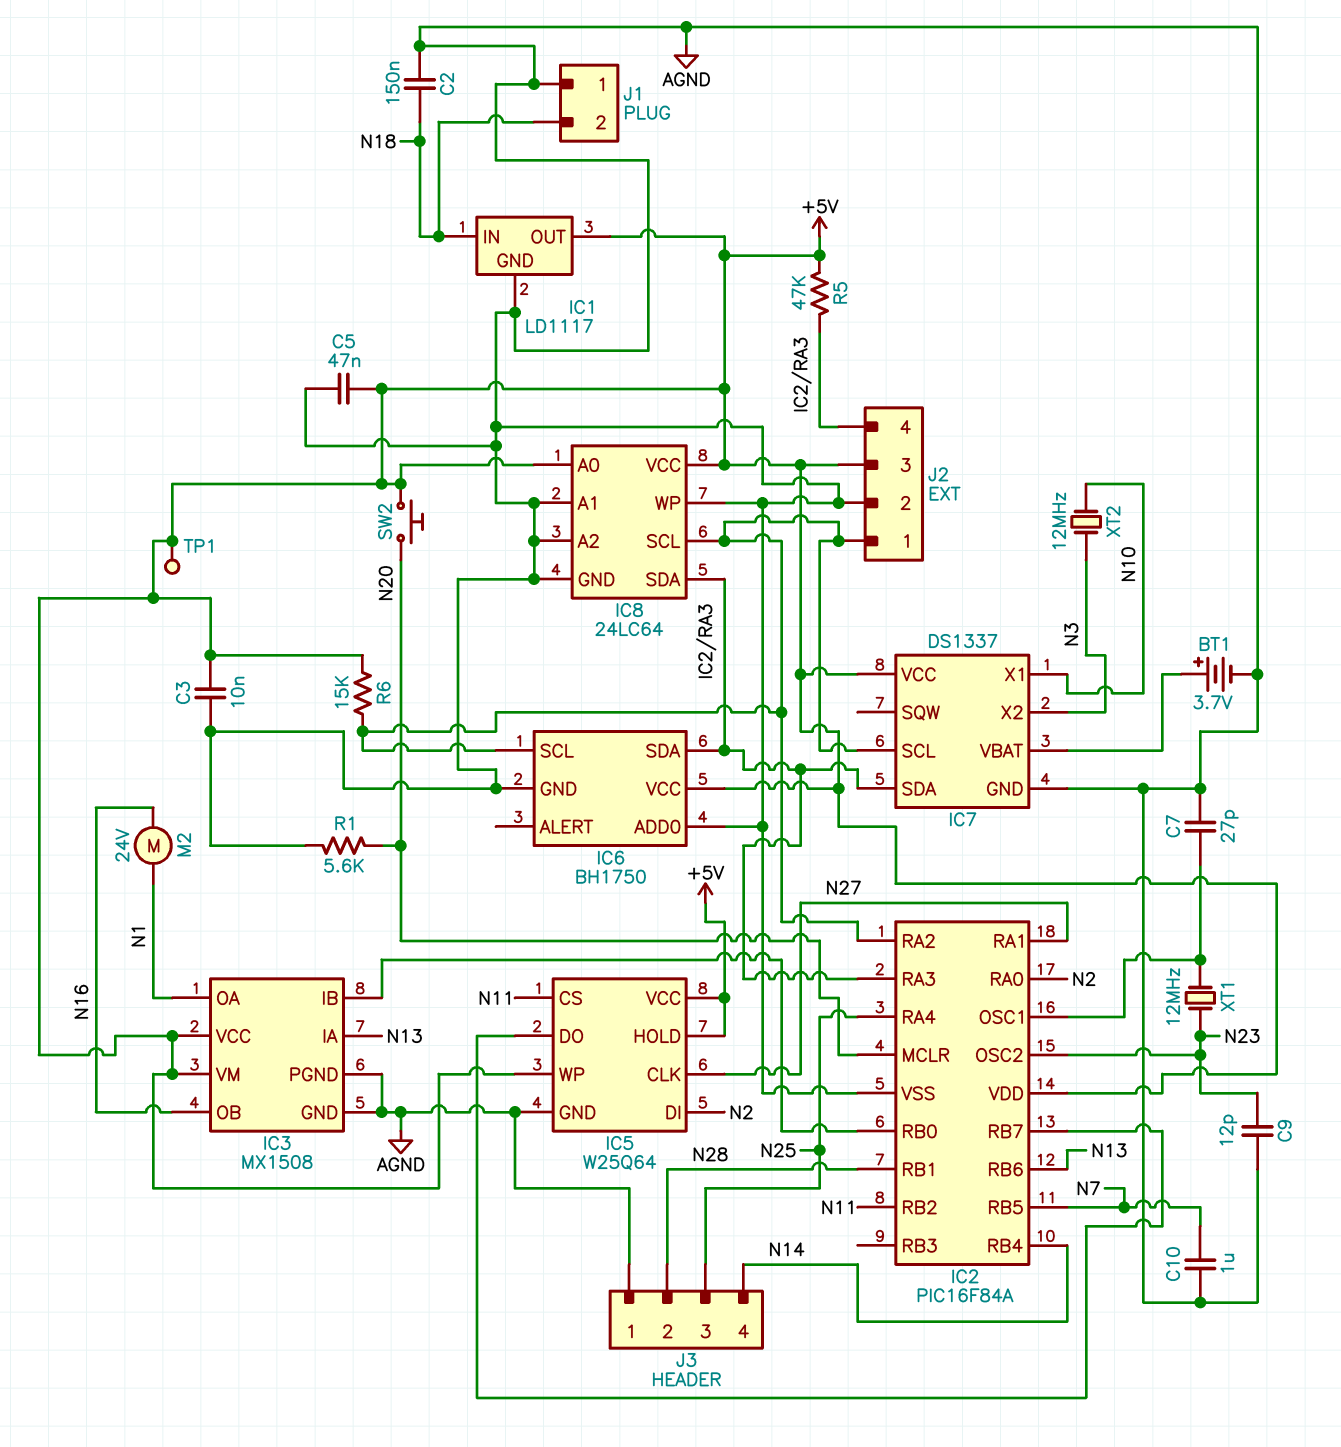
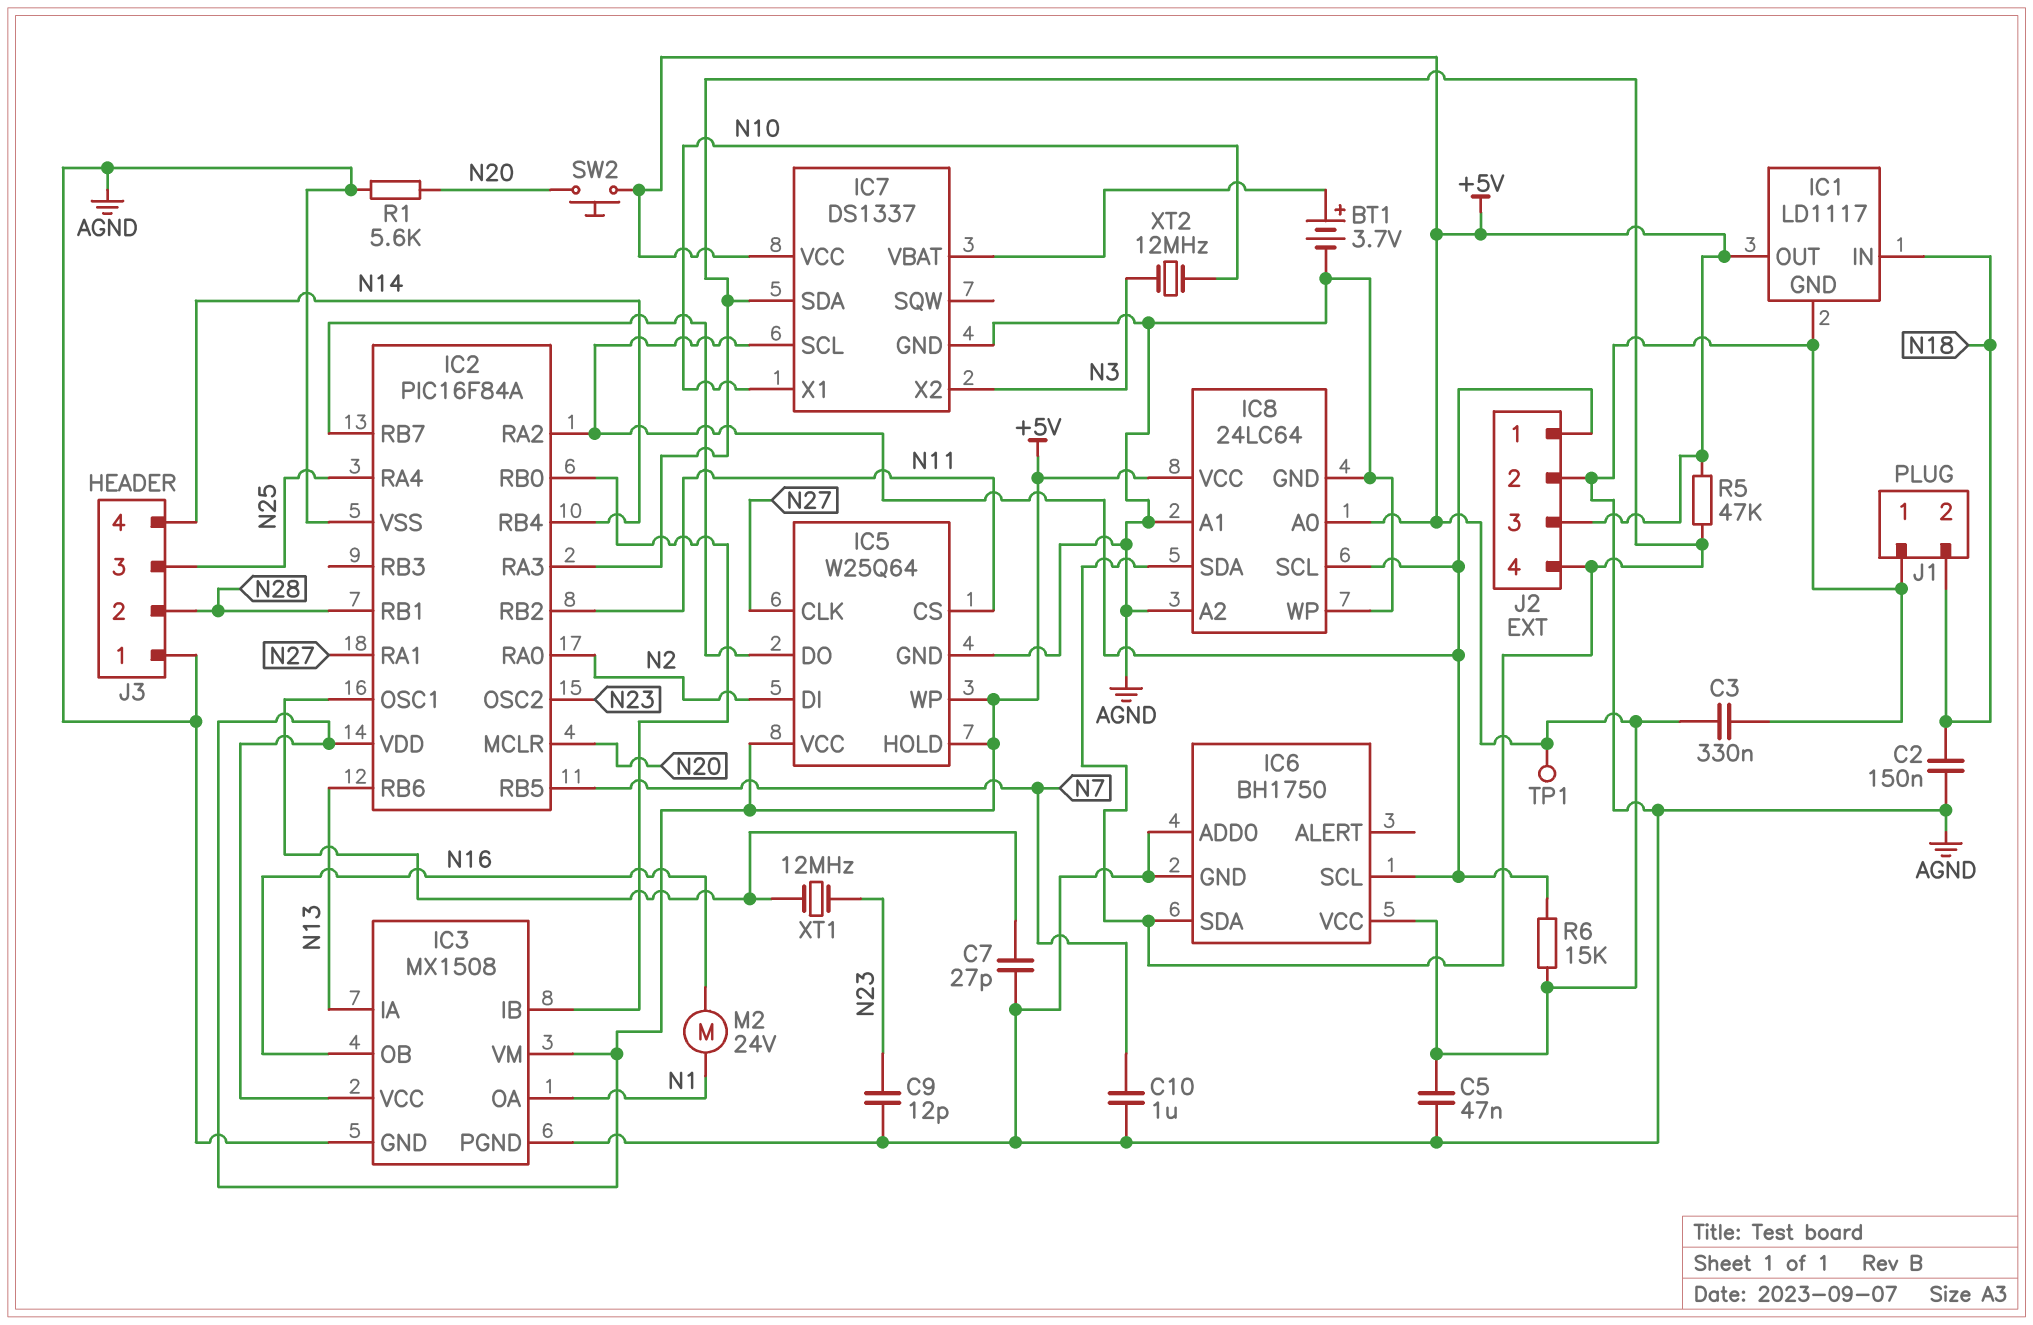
C3: 10nF (+5V, AGND) -> 330nF (+5V, AGND)

